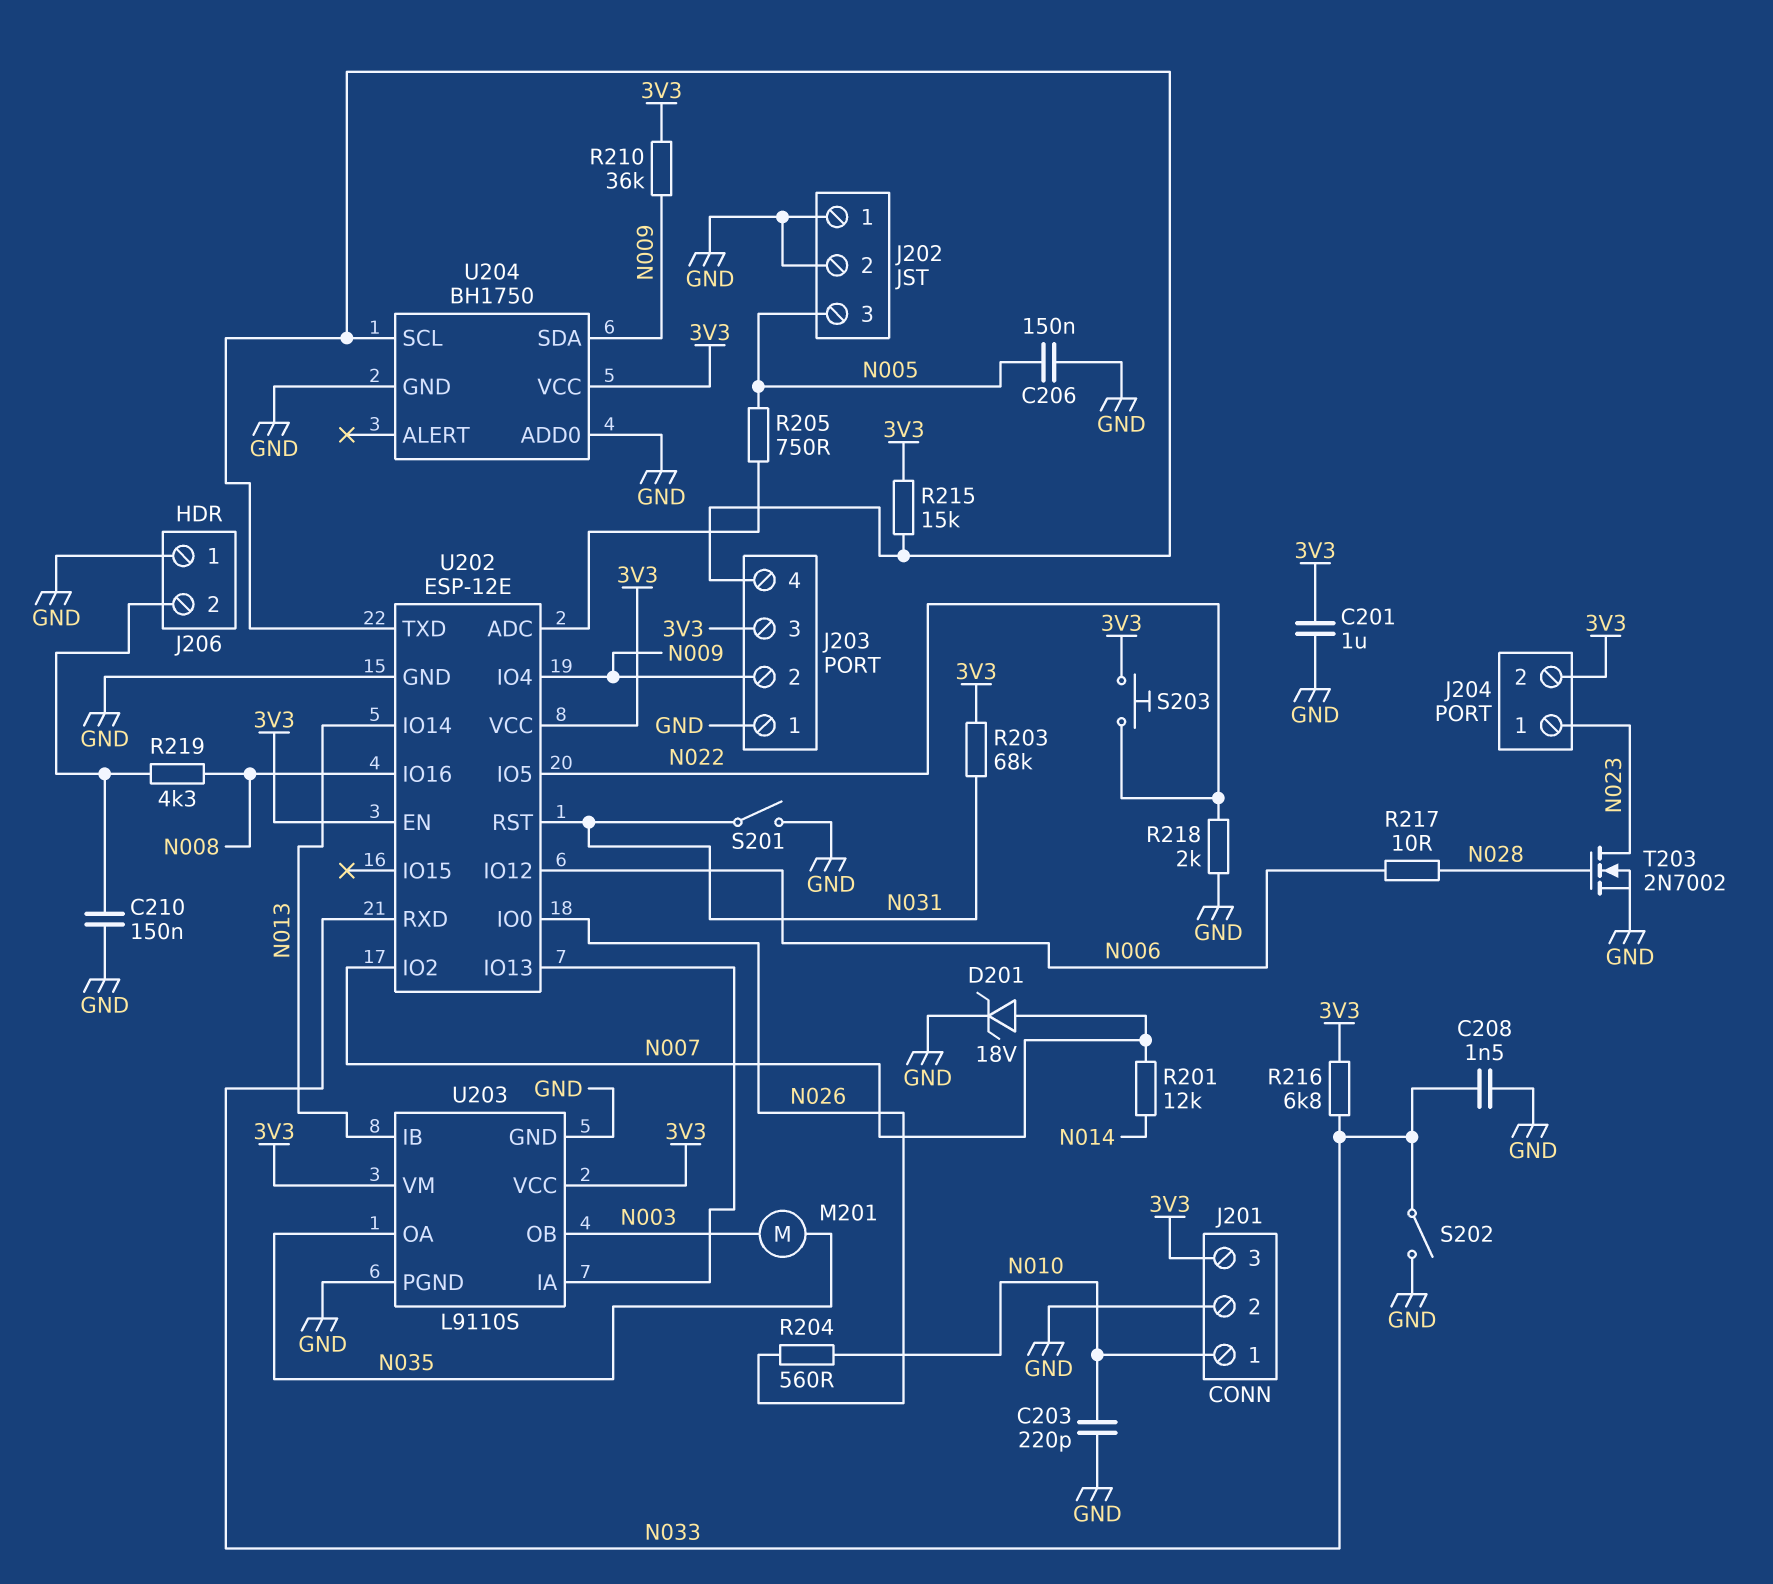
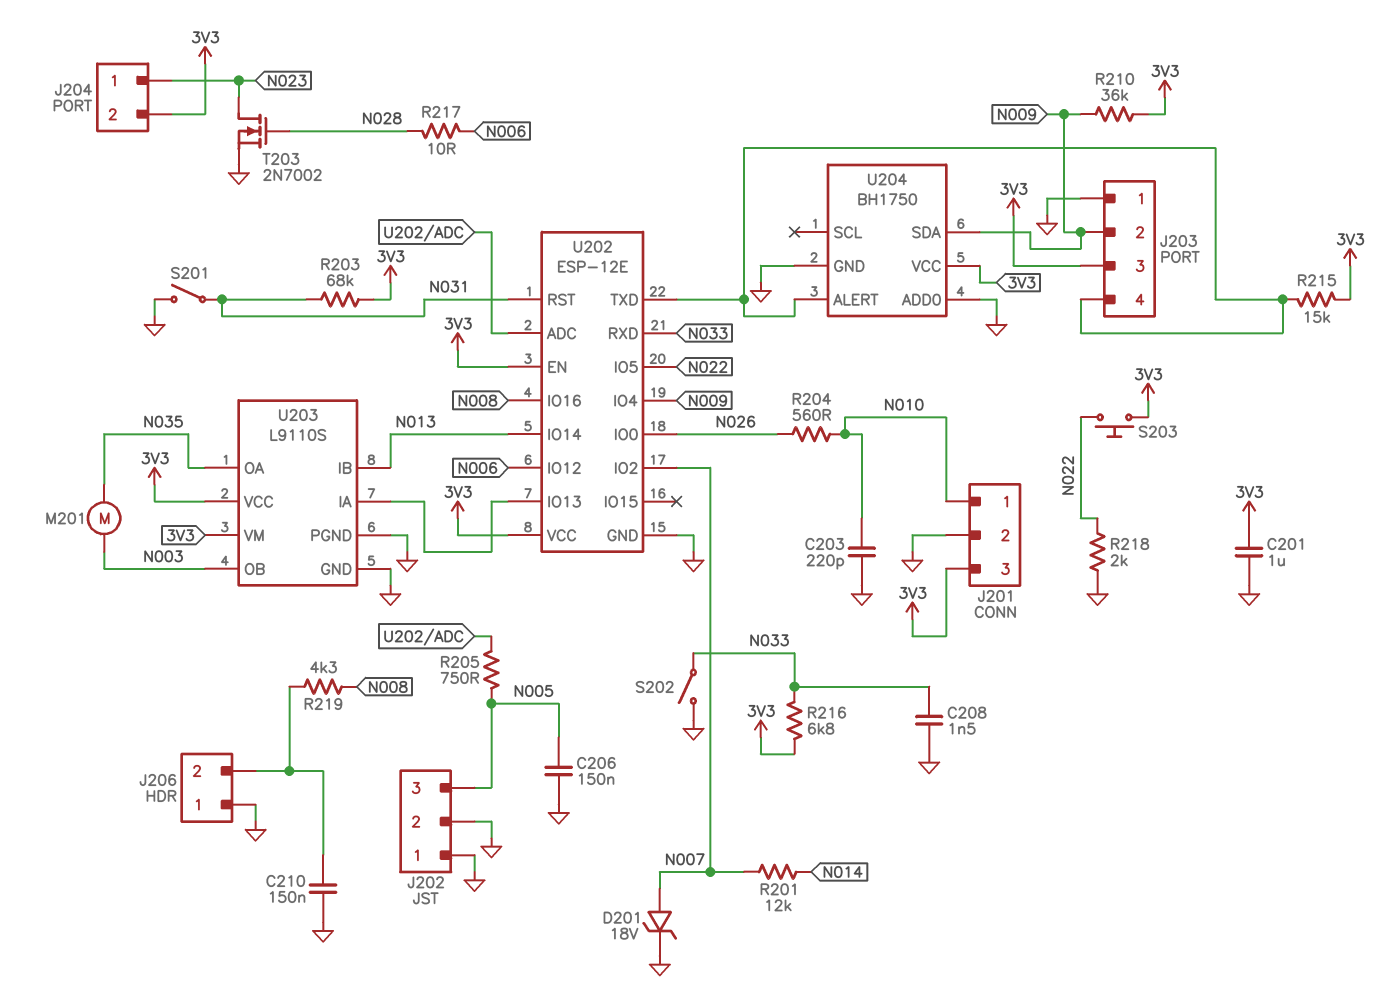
U204 pin ALERT: none -> J203/4
U204 pin SCL: J203/4 -> none

